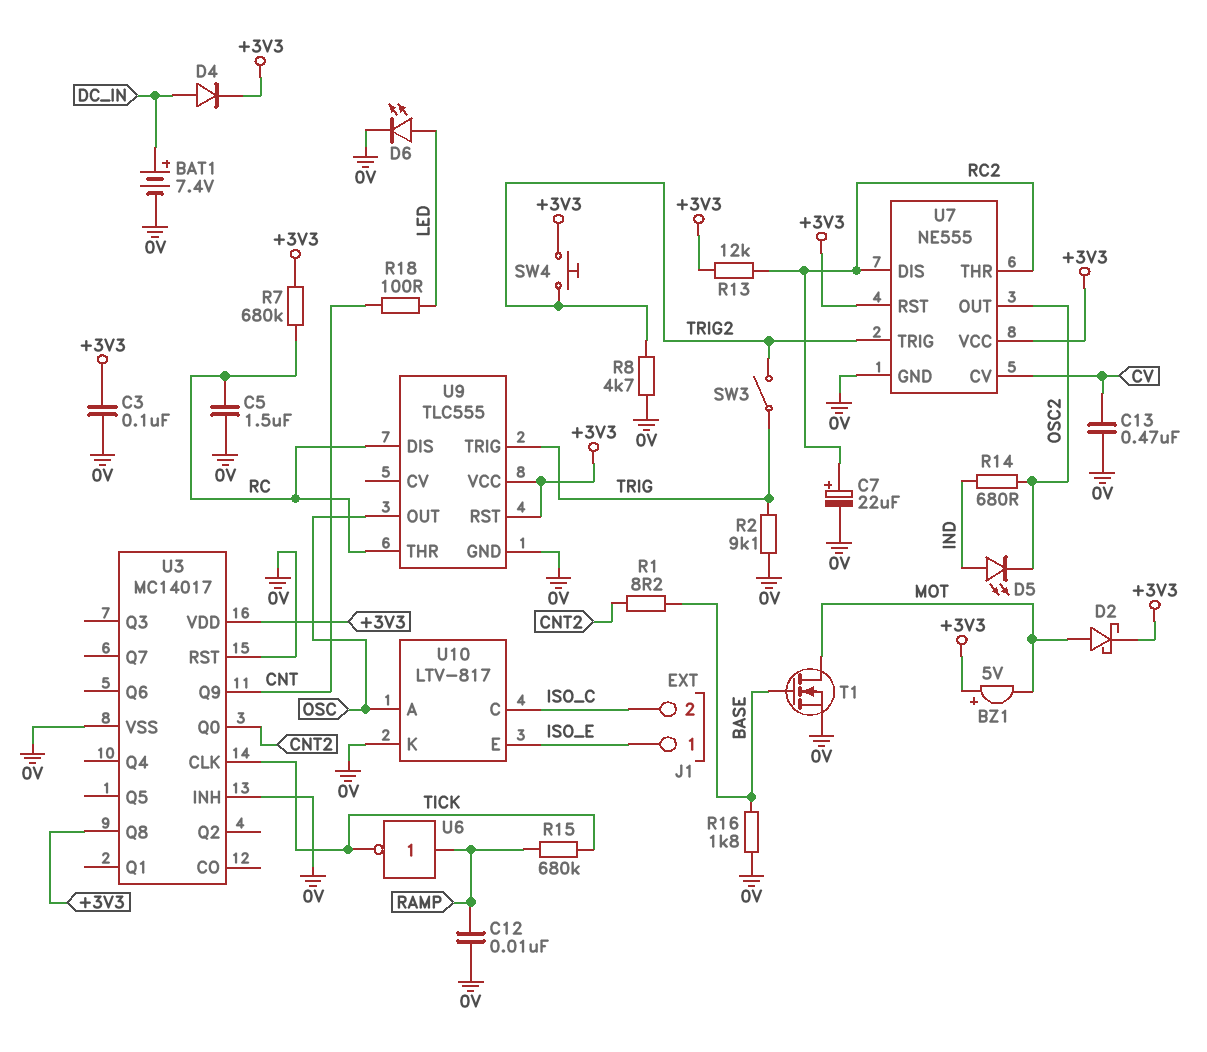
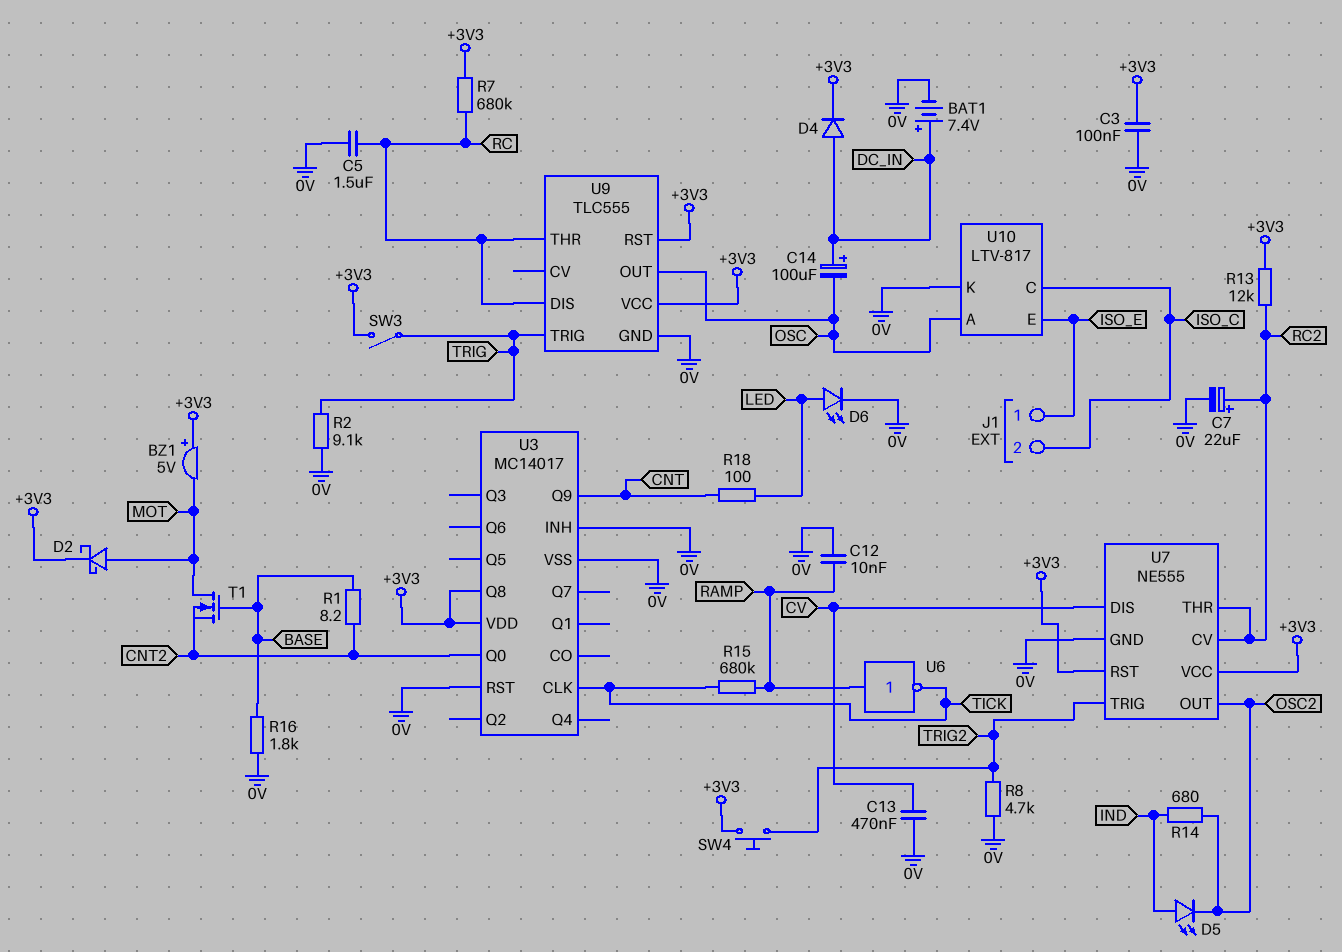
C14: none -> 100uF (plus DC_IN, minus OSC)
SW3: switch (TRIG, TRIG2) -> switch (+3V3, TRIG)
T1: NMOS (G BASE, D MOT, S 0V) -> NMOS (G BASE, D MOT, S CNT2)
U7 pin CV: CV -> RC2
U7 pin DIS: RC2 -> CV

